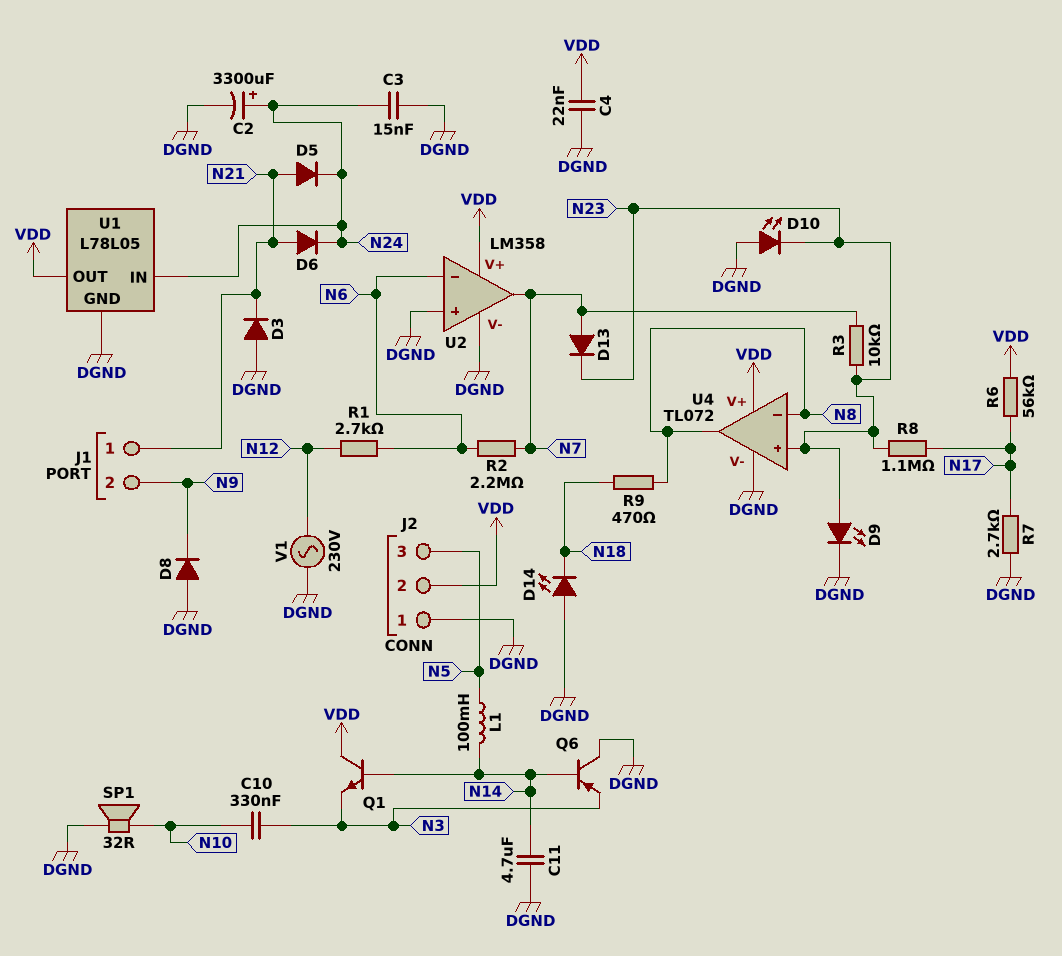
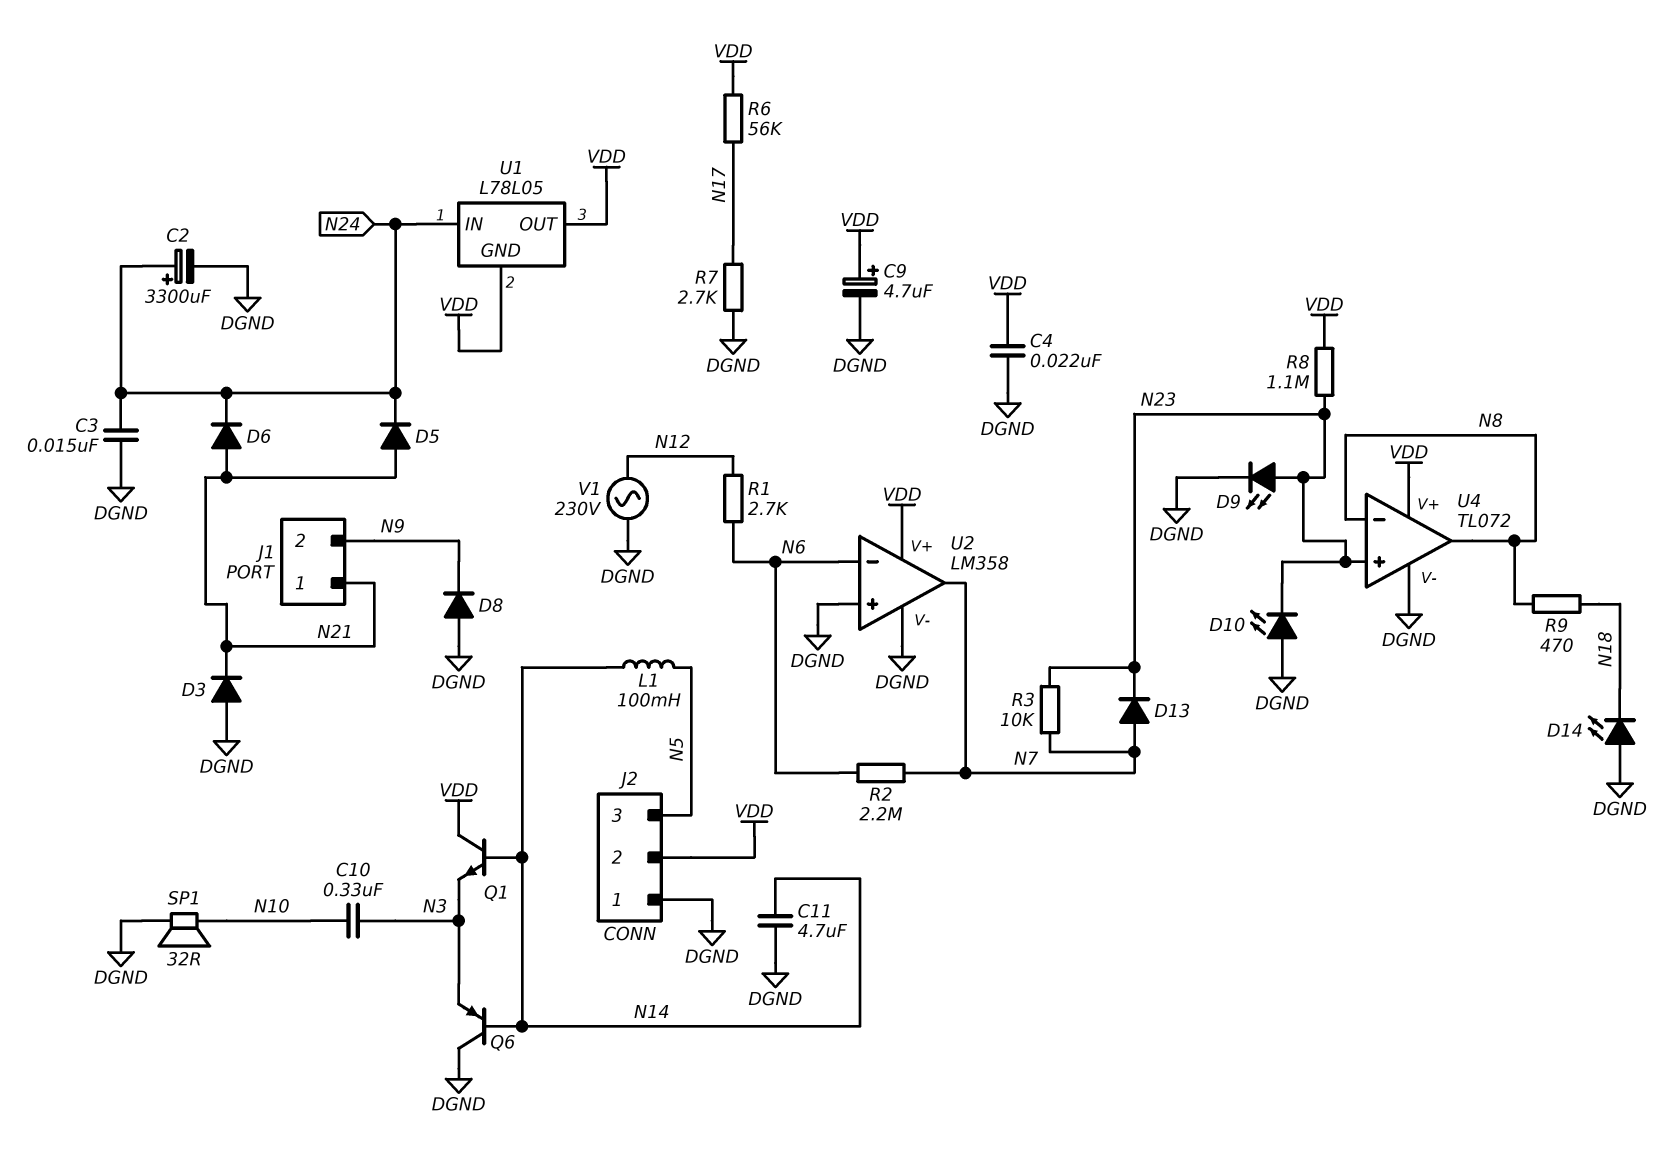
C9: none -> 4.7uF (plus VDD, minus DGND)
R8: 1.1M (N17, N23) -> 1.1M (N23, VDD)
U1 pin GND: DGND -> VDD

